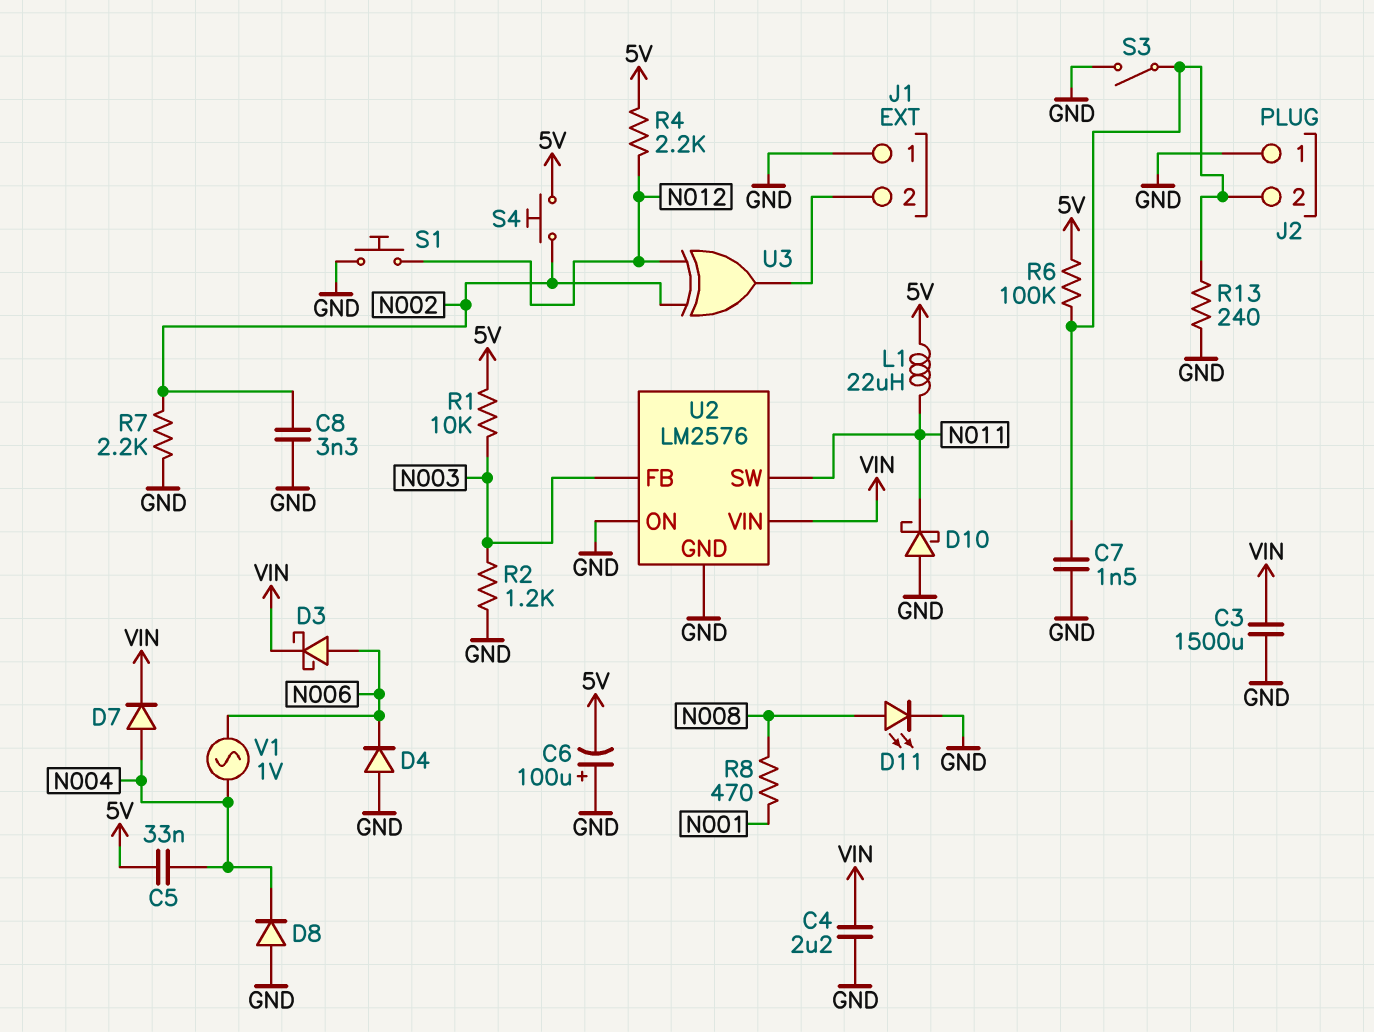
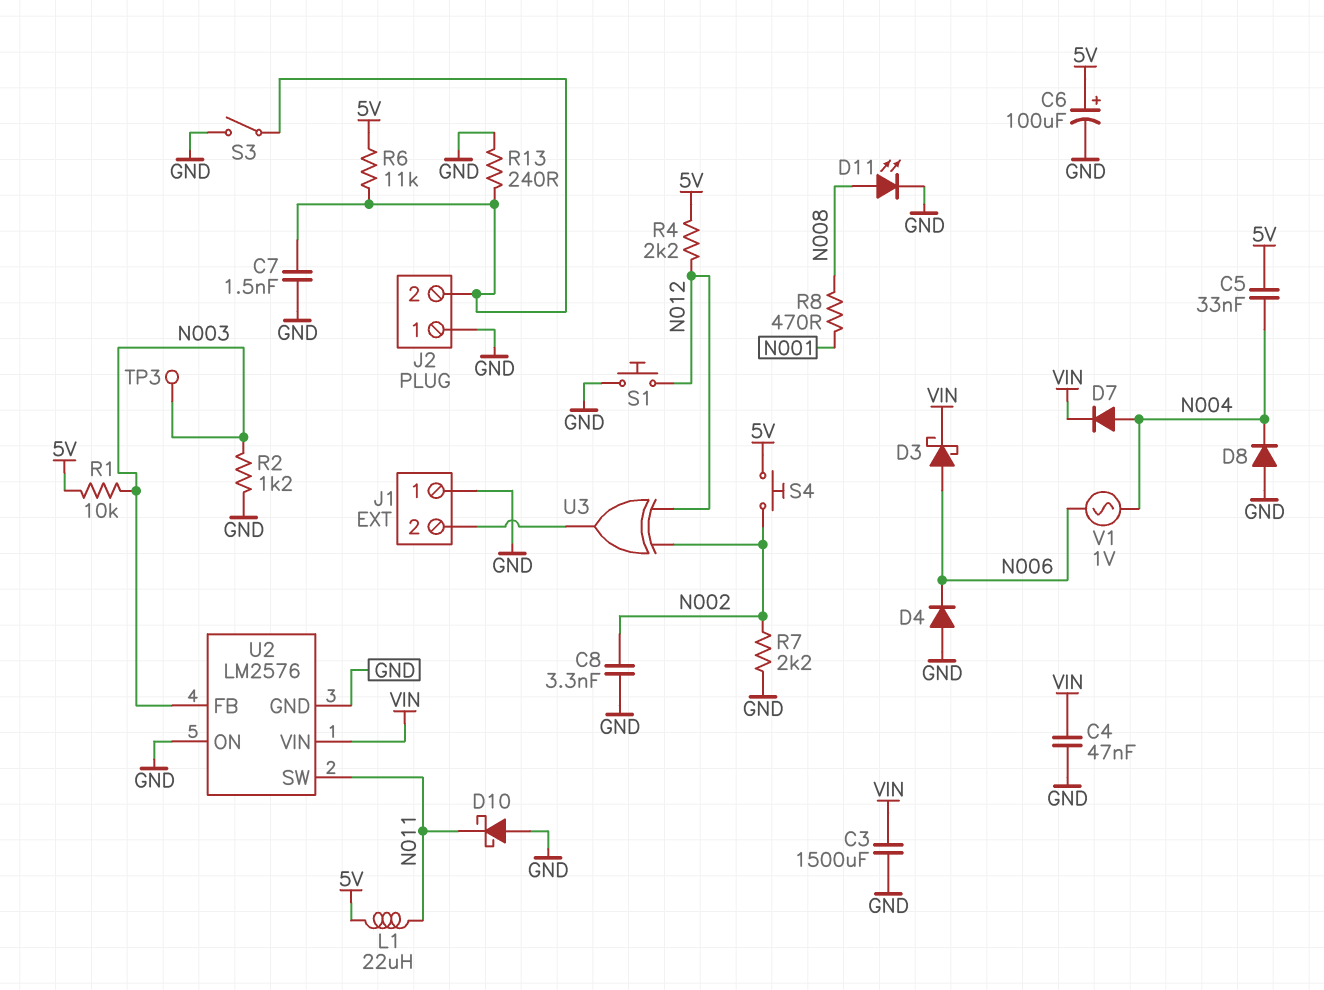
C4: 2.2uF (GND, VIN) -> 47nF (GND, VIN)
C6: 100uF (plus GND, minus 5V) -> 100uF (plus 5V, minus GND)
R6: 100k (5V, J2/2) -> 11k (5V, J2/2)
TP3: none -> test point (N003)

